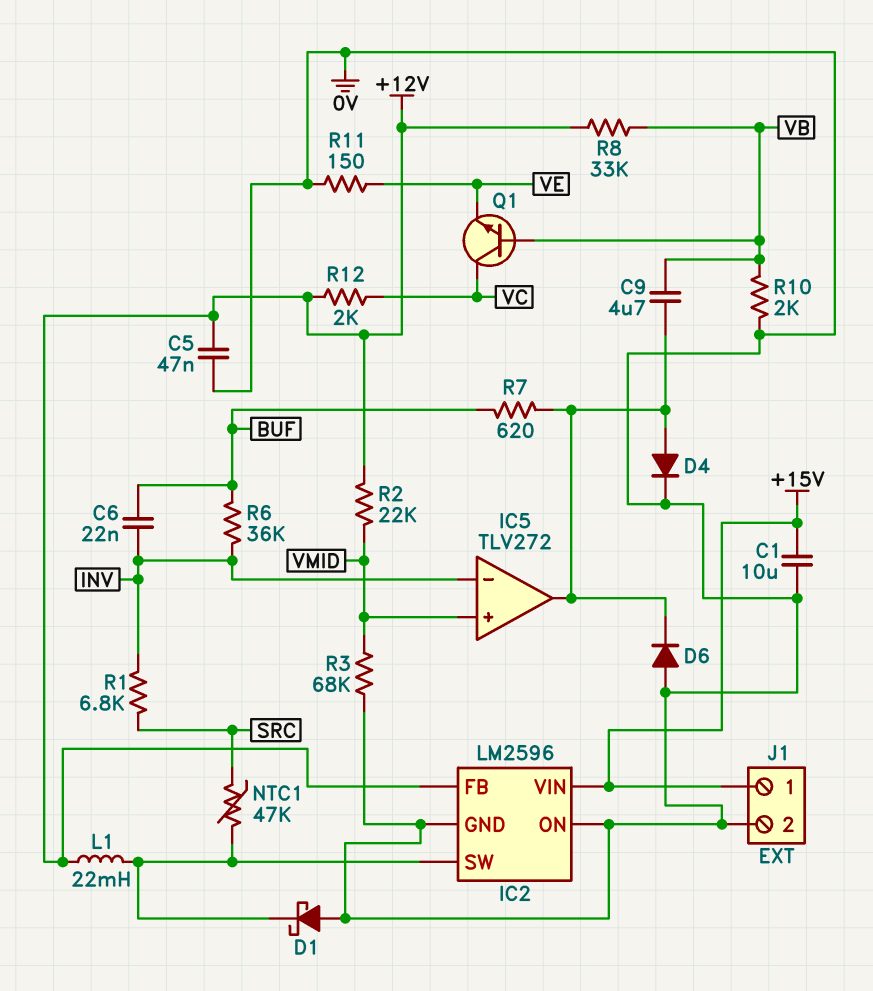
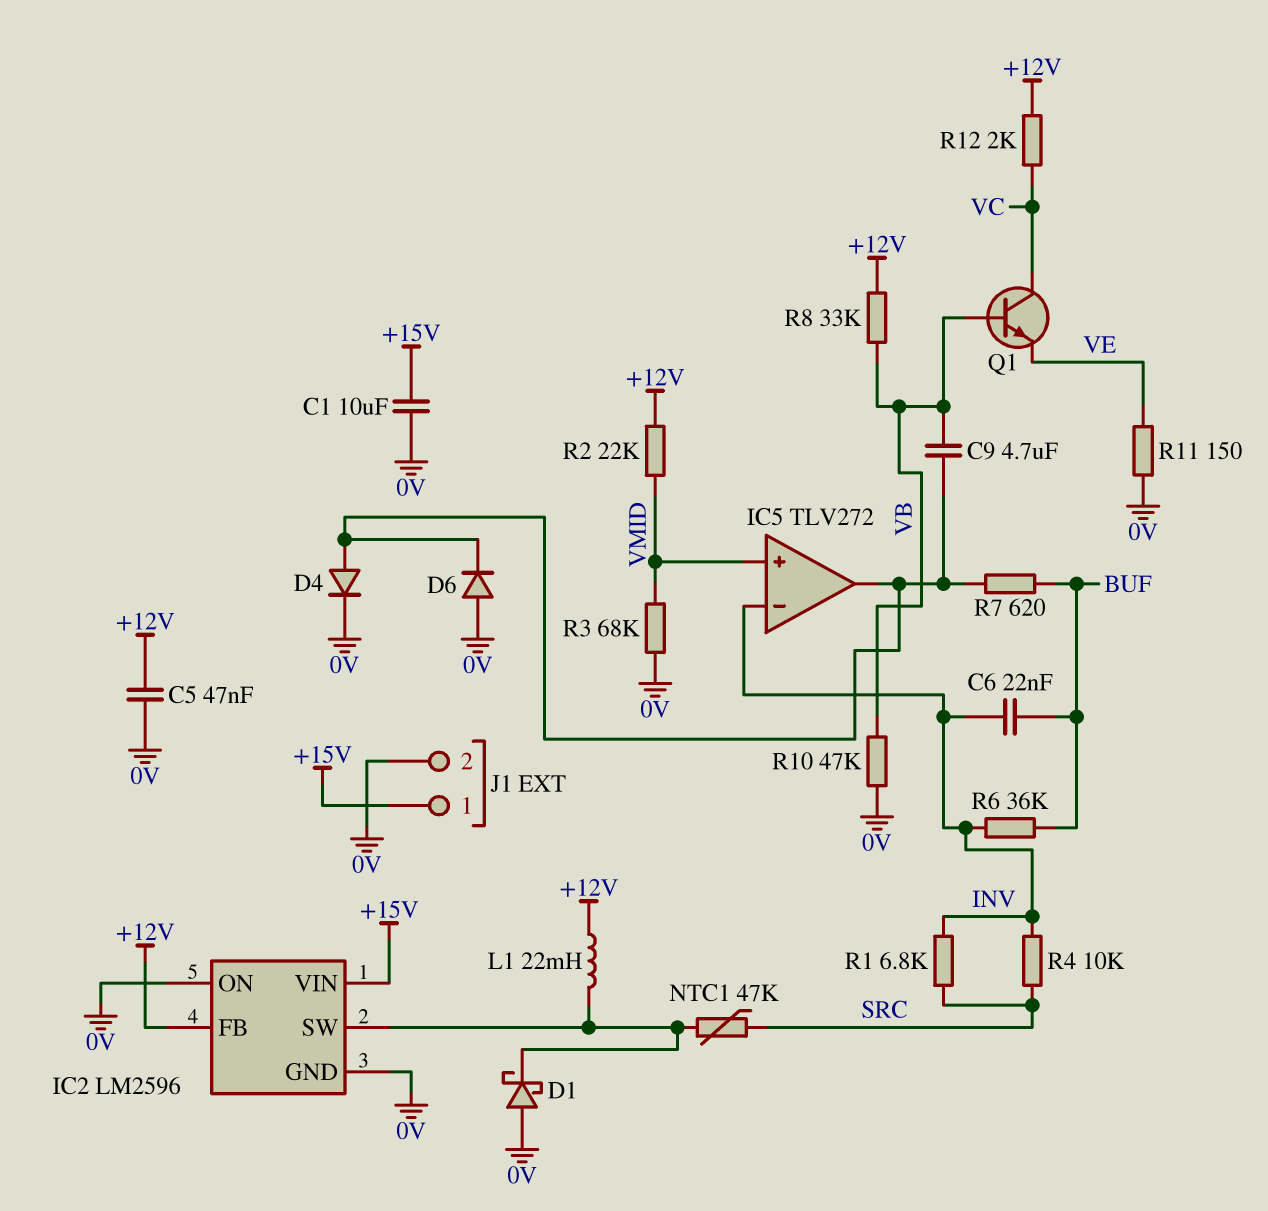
R4: none -> 10k (INV, SRC)
R10: 2k (0V, VB) -> 47k (0V, VB)

